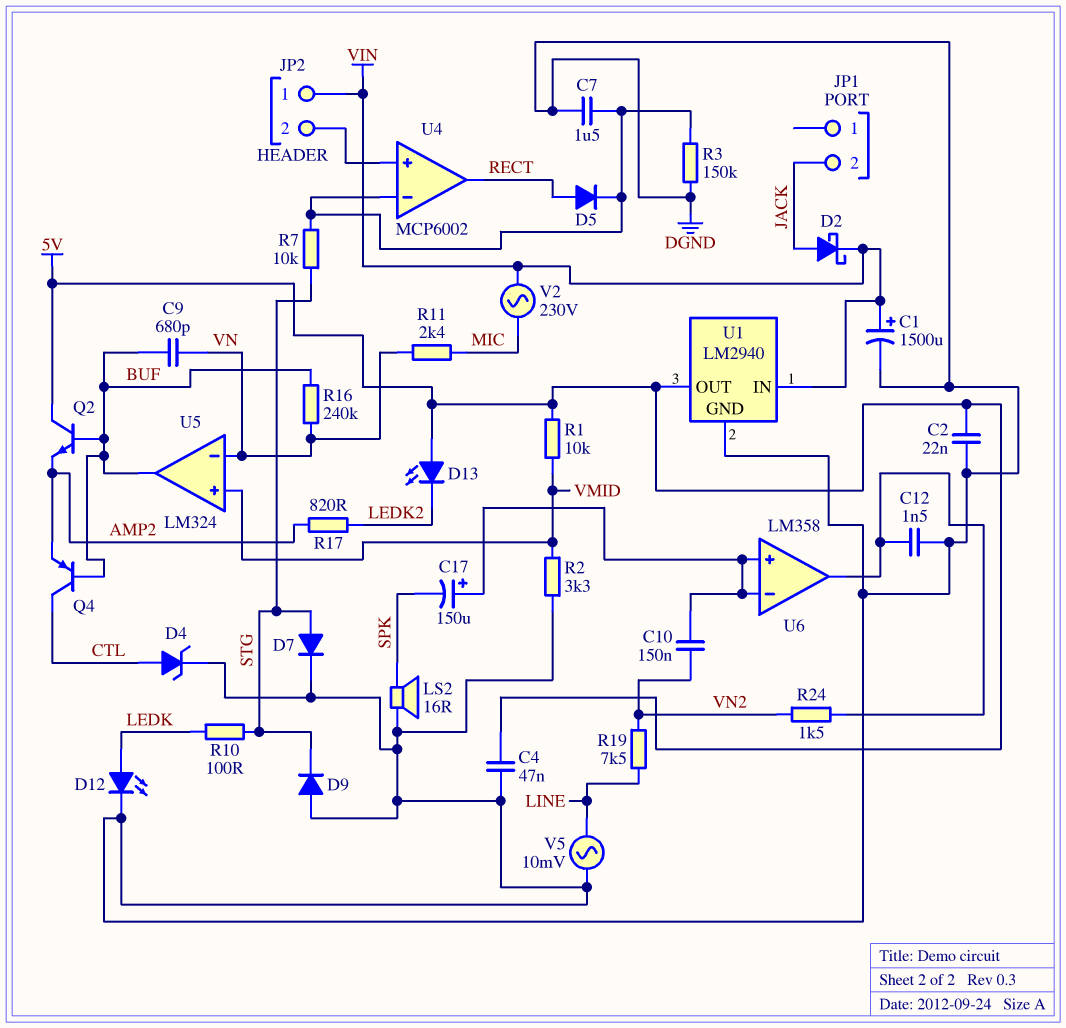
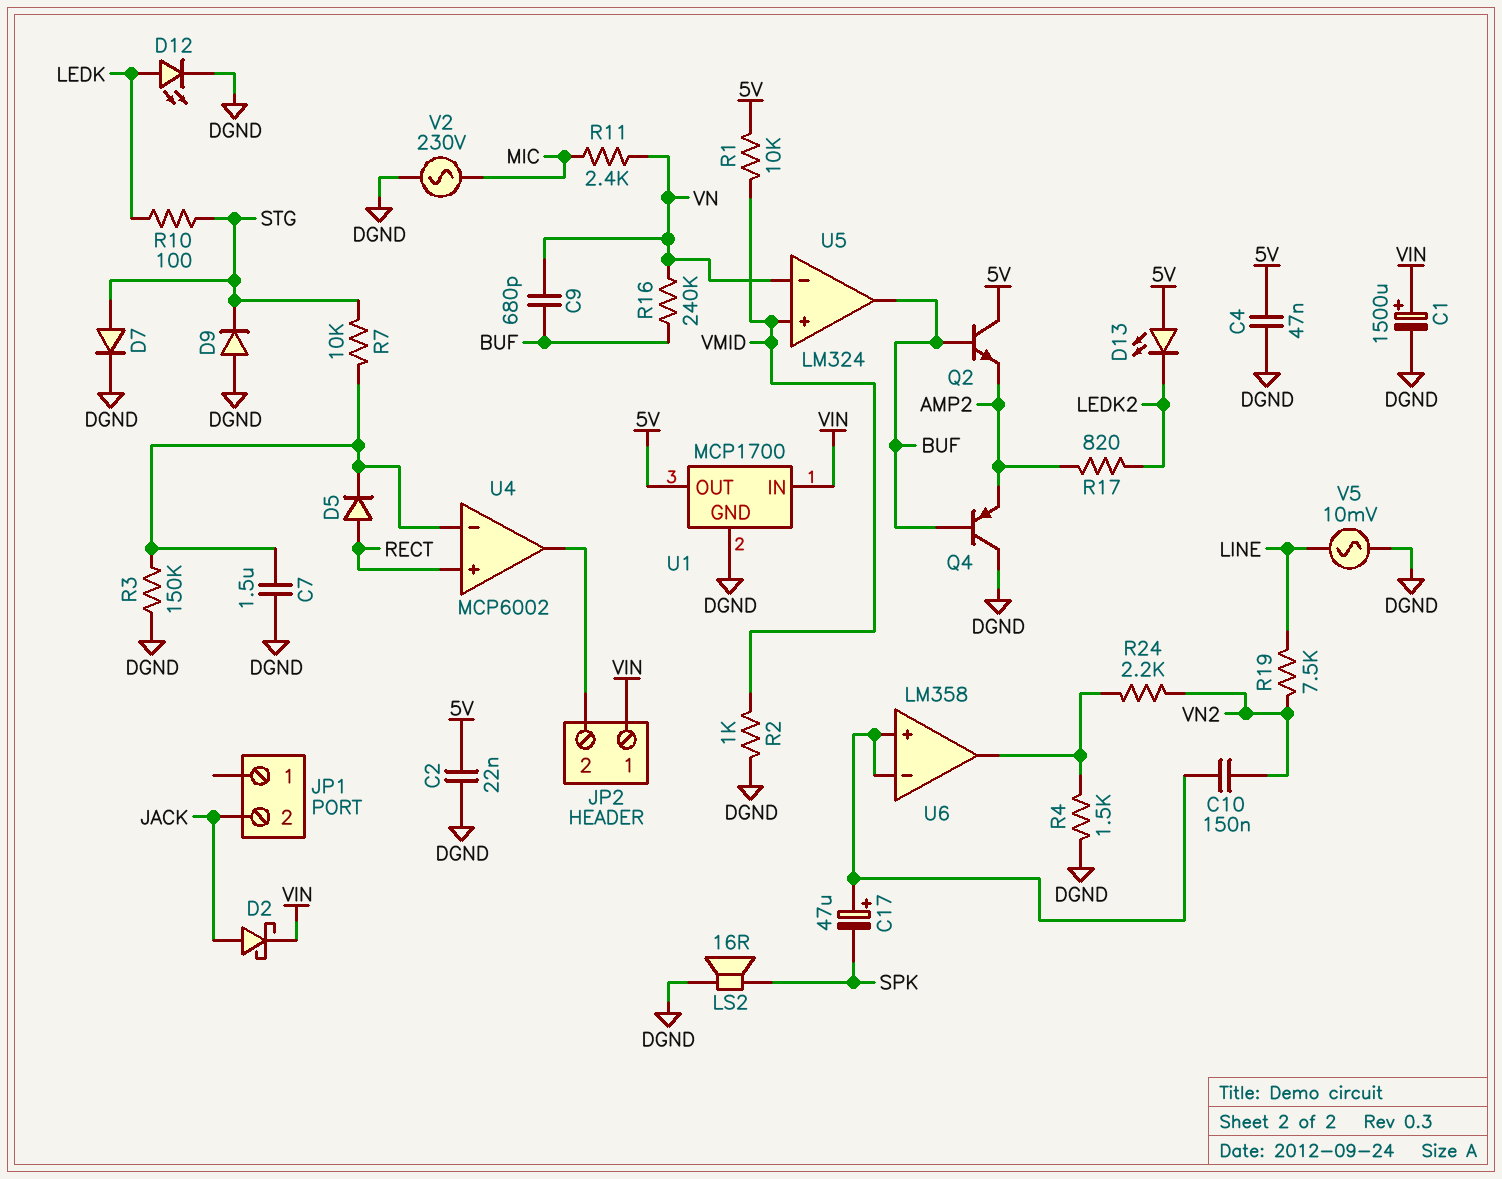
C12: 1.5nF (DGND, U6/out) -> none
C17: 150uF (plus U6/in+, minus SPK) -> 47uF (plus U6/in+, minus SPK)
D4: zener (A CTL, K DGND) -> none
Q4: PNP (B BUF, C CTL, E AMP2) -> PNP (B BUF, C DGND, E AMP2)
R2: 3.3k (DGND, VMID) -> 1k (DGND, VMID)
R4: none -> 1.5k (DGND, U6/out)
R24: 1.5k (U6/out, VN2) -> 2.2k (U6/out, VN2)
U1: LM2940 -> MCP1700
U4 pin in+: JP2/2 -> RECT
U4 pin out: RECT -> JP2/2
V2: AC 230V (MIC, VIN) -> AC 230V (DGND, MIC)

